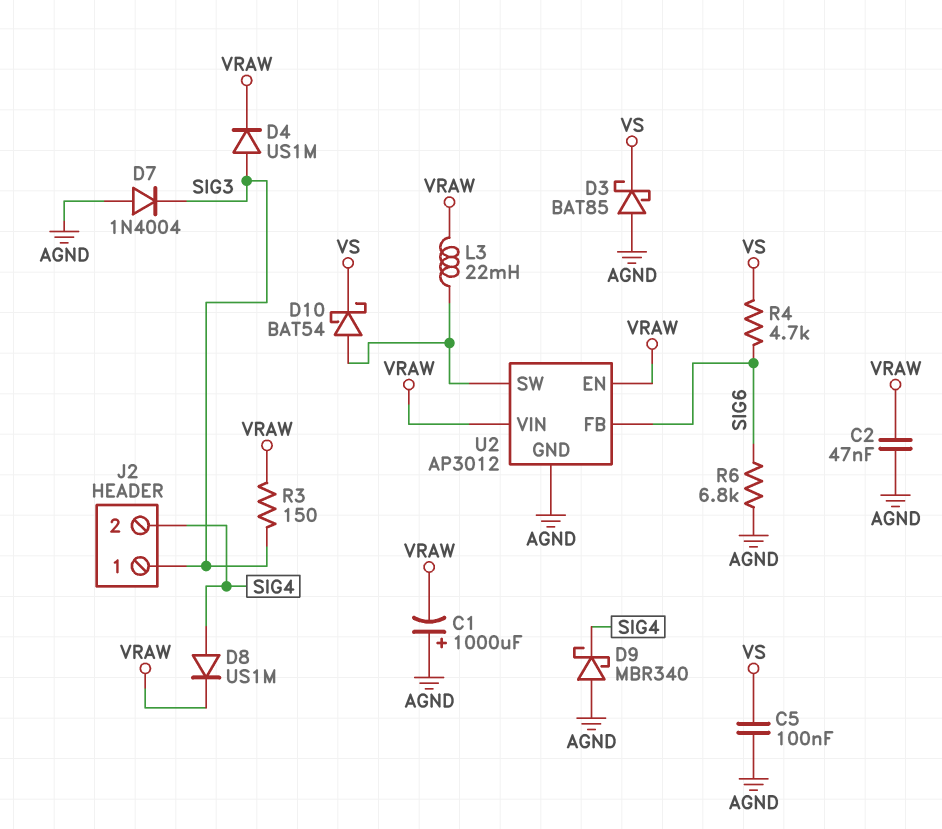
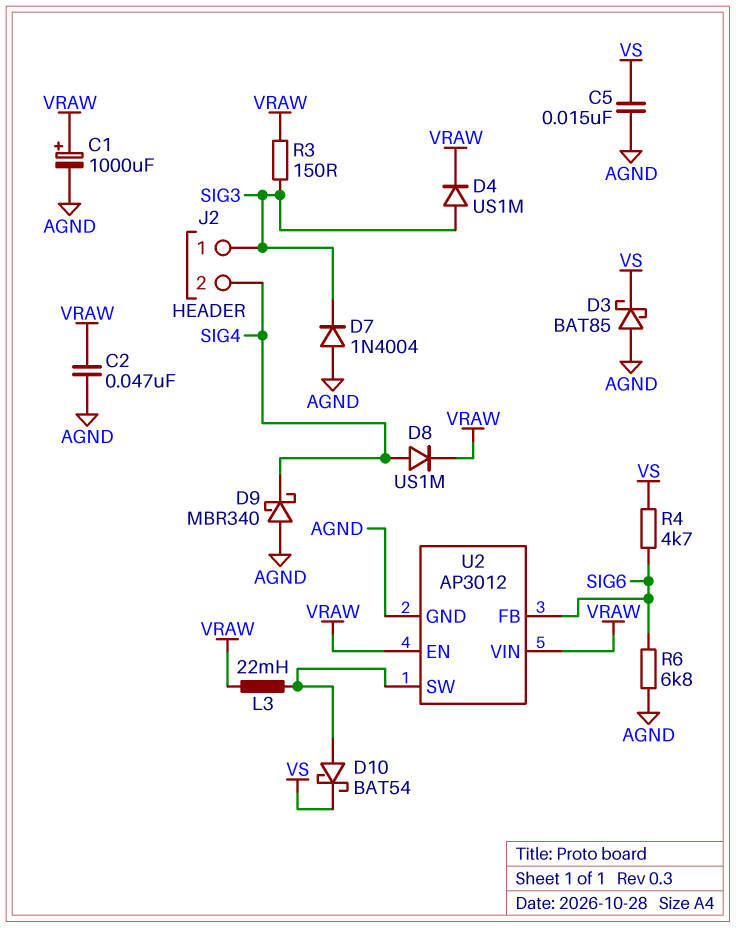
C1: 1000uF (plus AGND, minus VRAW) -> 1000uF (plus VRAW, minus AGND)
C5: 100nF (AGND, VS) -> 15nF (AGND, VS)

